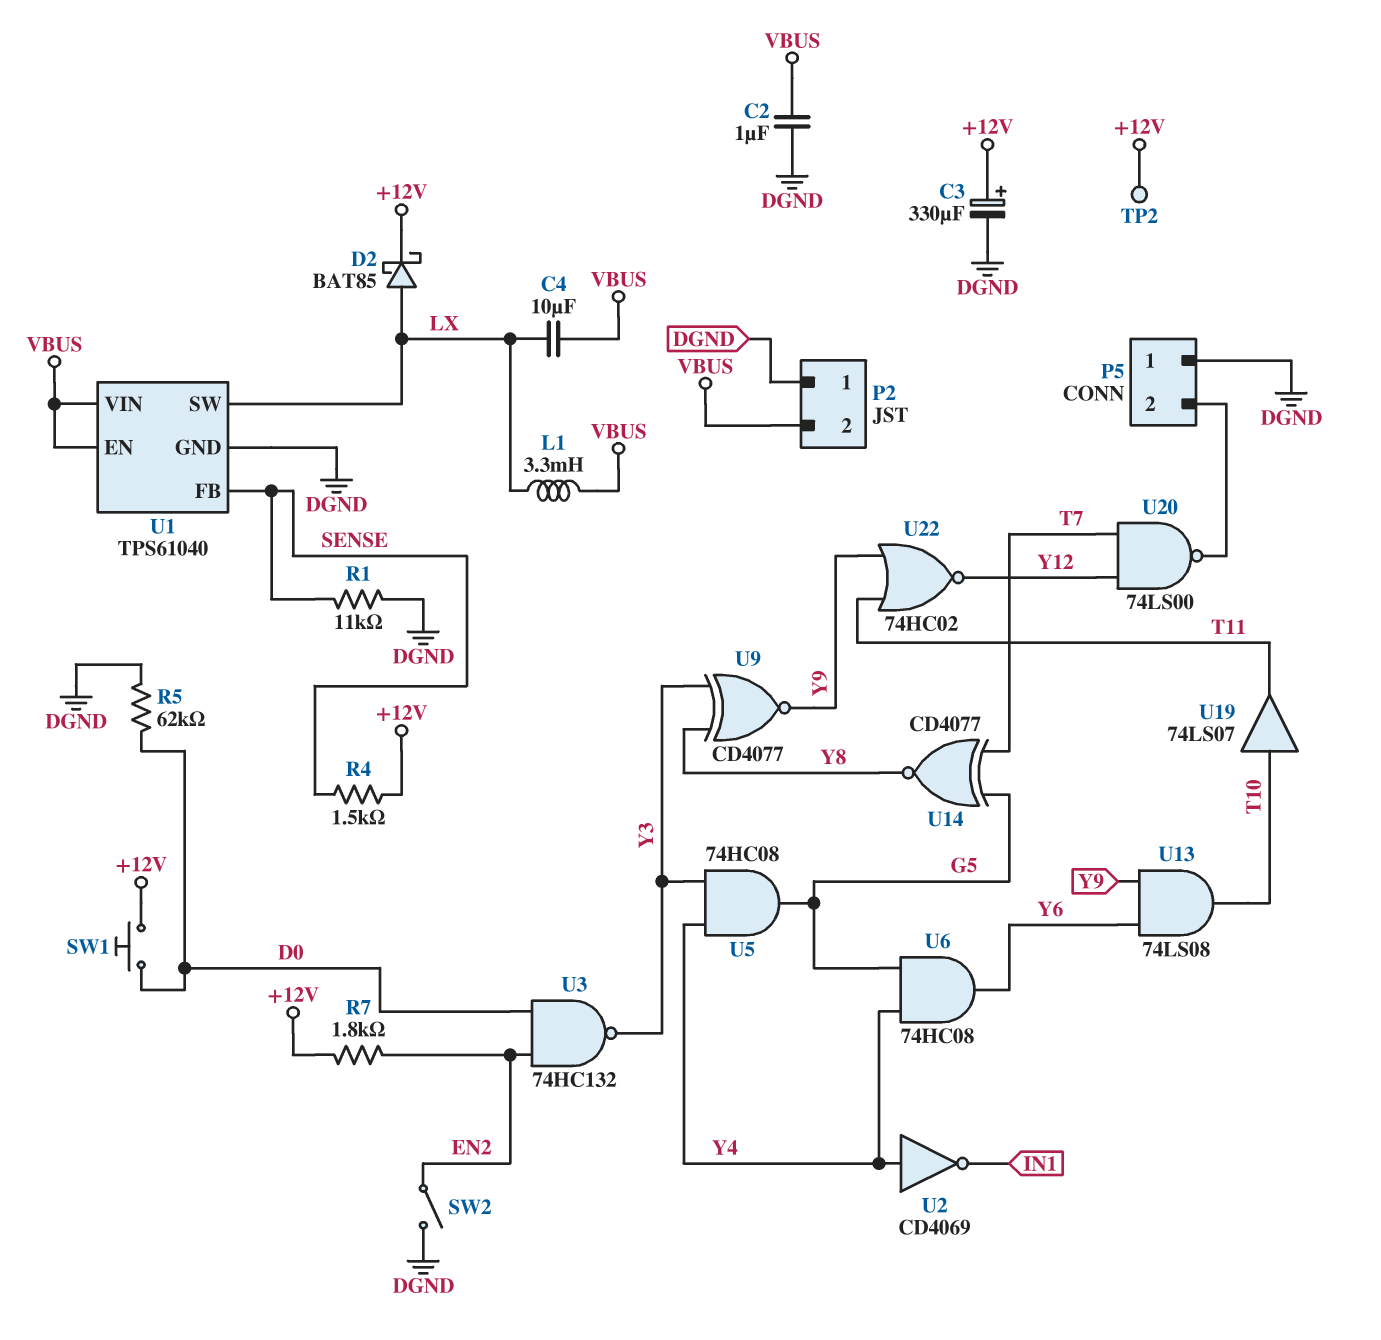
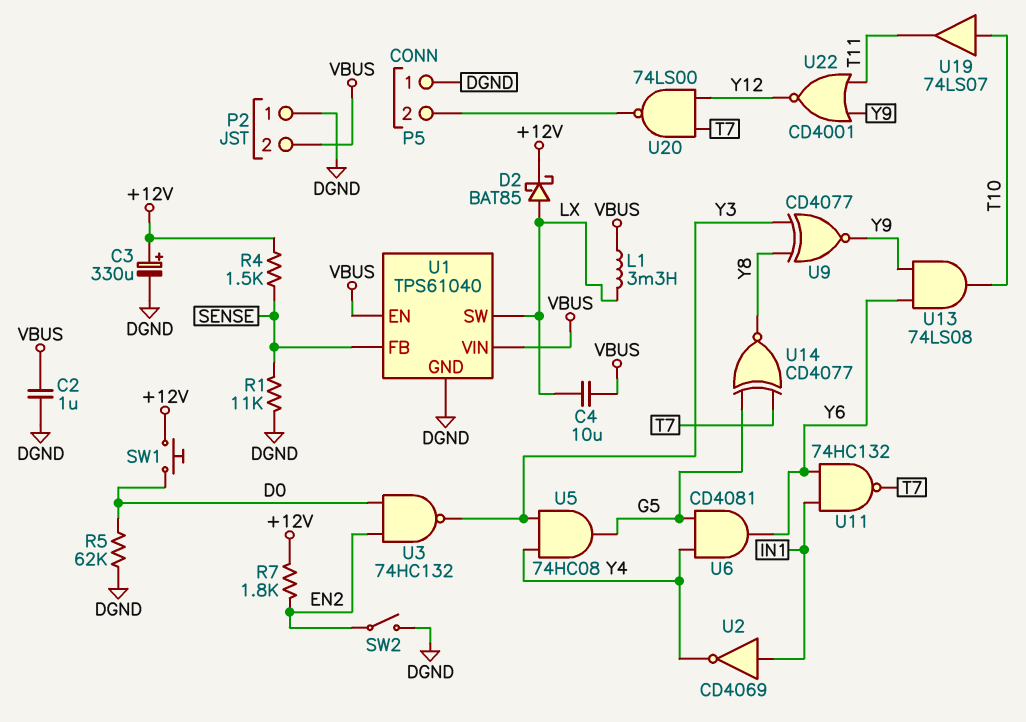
TP2: test point (+12V) -> none
U2: NOT CD4069 (in Y4, out IN1) -> NOT CD4069 (in IN1, out Y4)
U6: AND 74HC08 (in G5, in Y4, out Y6) -> AND CD4081 (in G5, in Y4, out Y6)
U11: none -> NAND 74HC132 (in IN1, in Y6, out T7)
U22: NOR 74HC02 (in T11, in Y9, out Y12) -> NOR CD4001 (in T11, in Y9, out Y12)

